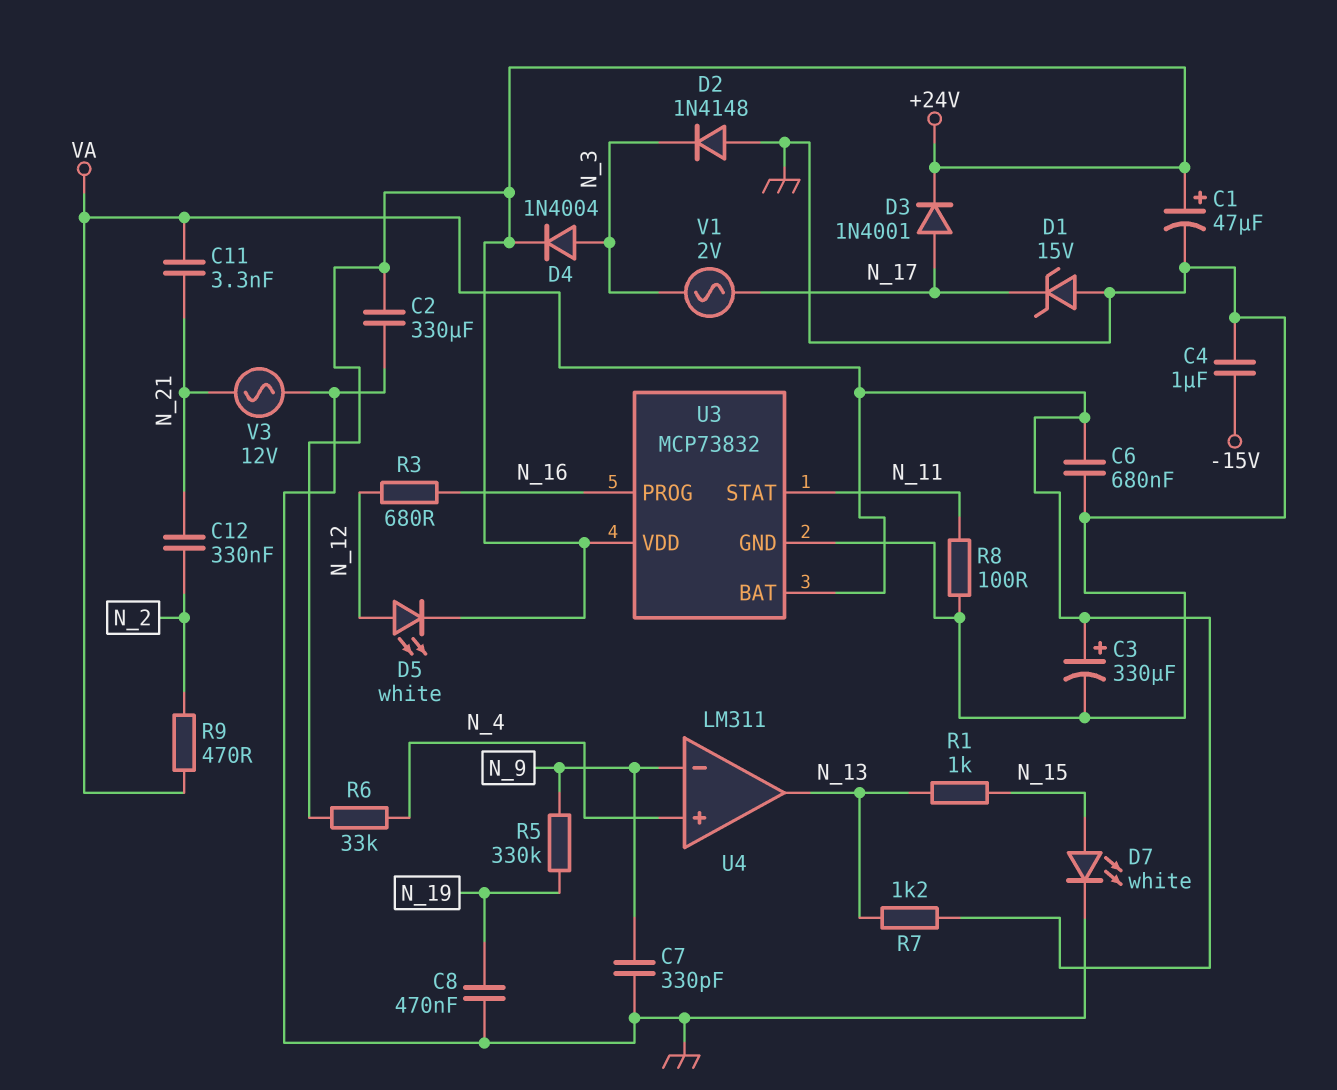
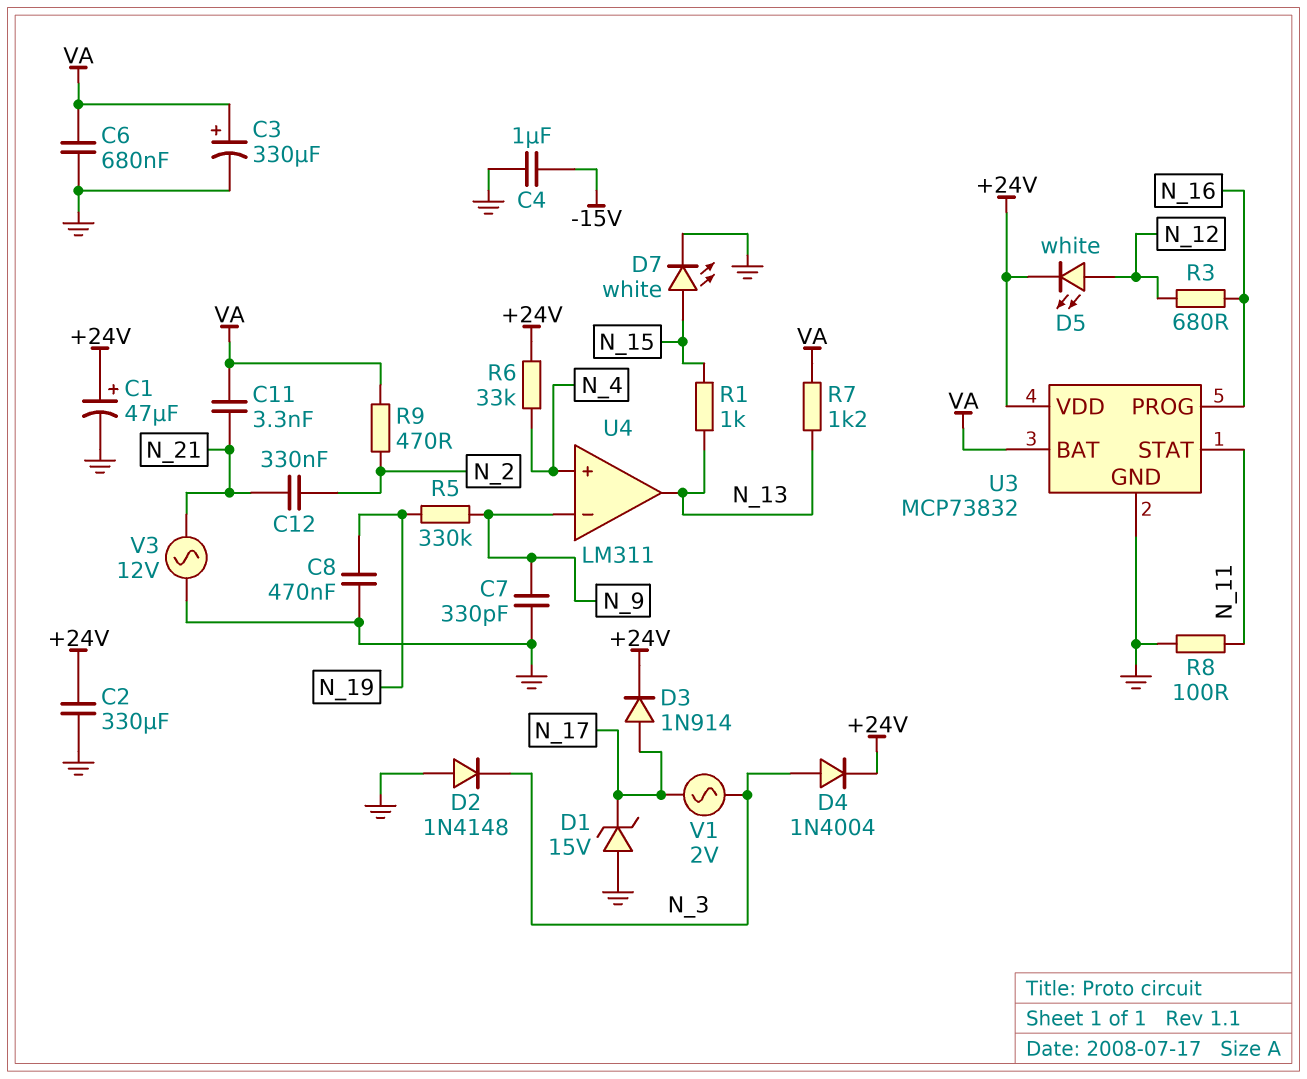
D3: diode 1N4001 (A N_17, K +24V) -> diode 1N914 (A N_17, K +24V)

